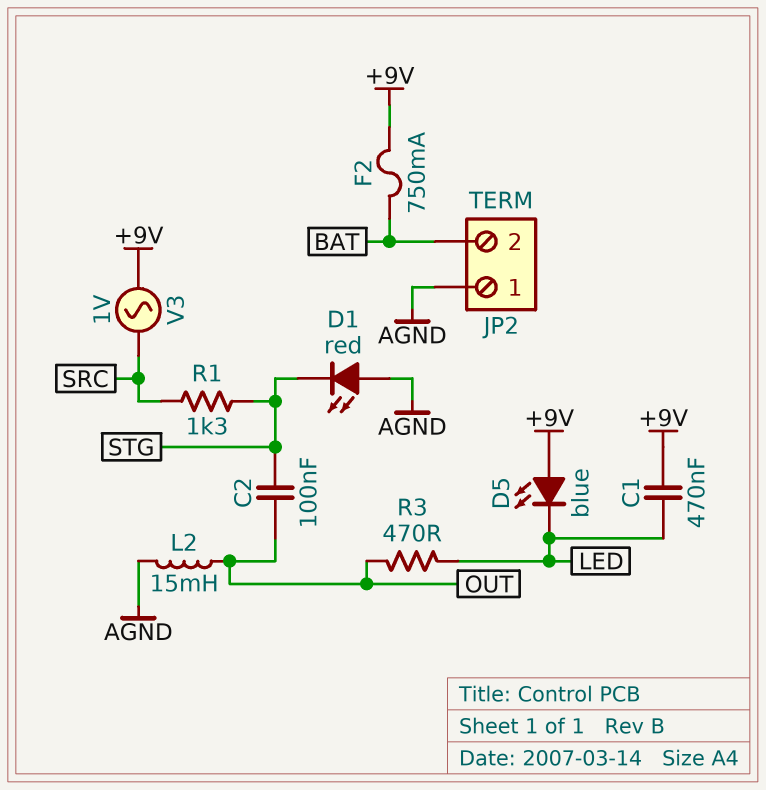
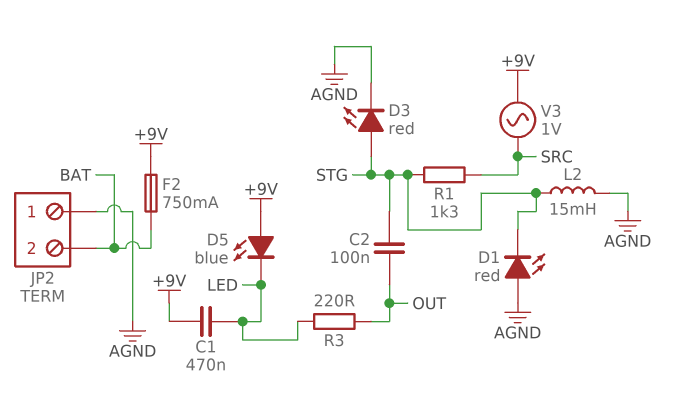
D3: none -> LED red (A STG, K AGND)
L2: 15mH (AGND, OUT) -> 15mH (AGND, STG)
R3: 470 (LED, OUT) -> 220 (LED, OUT)

